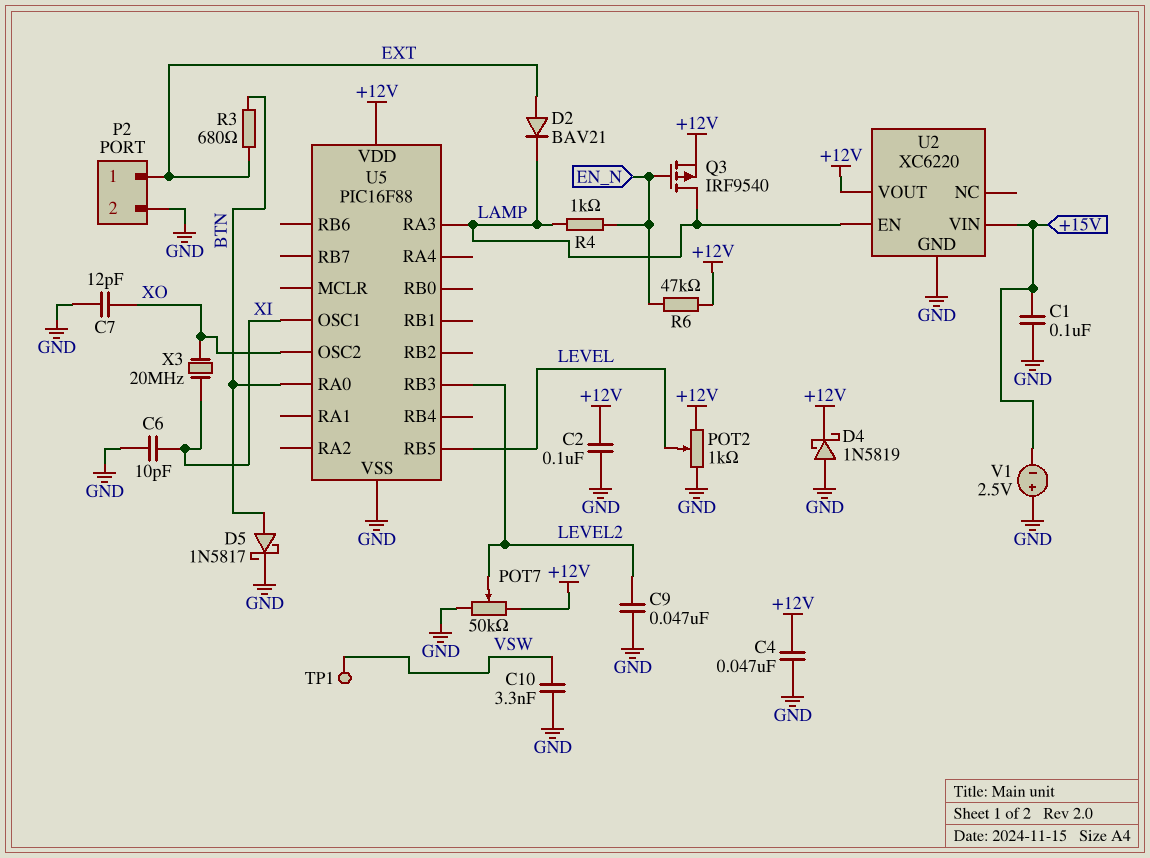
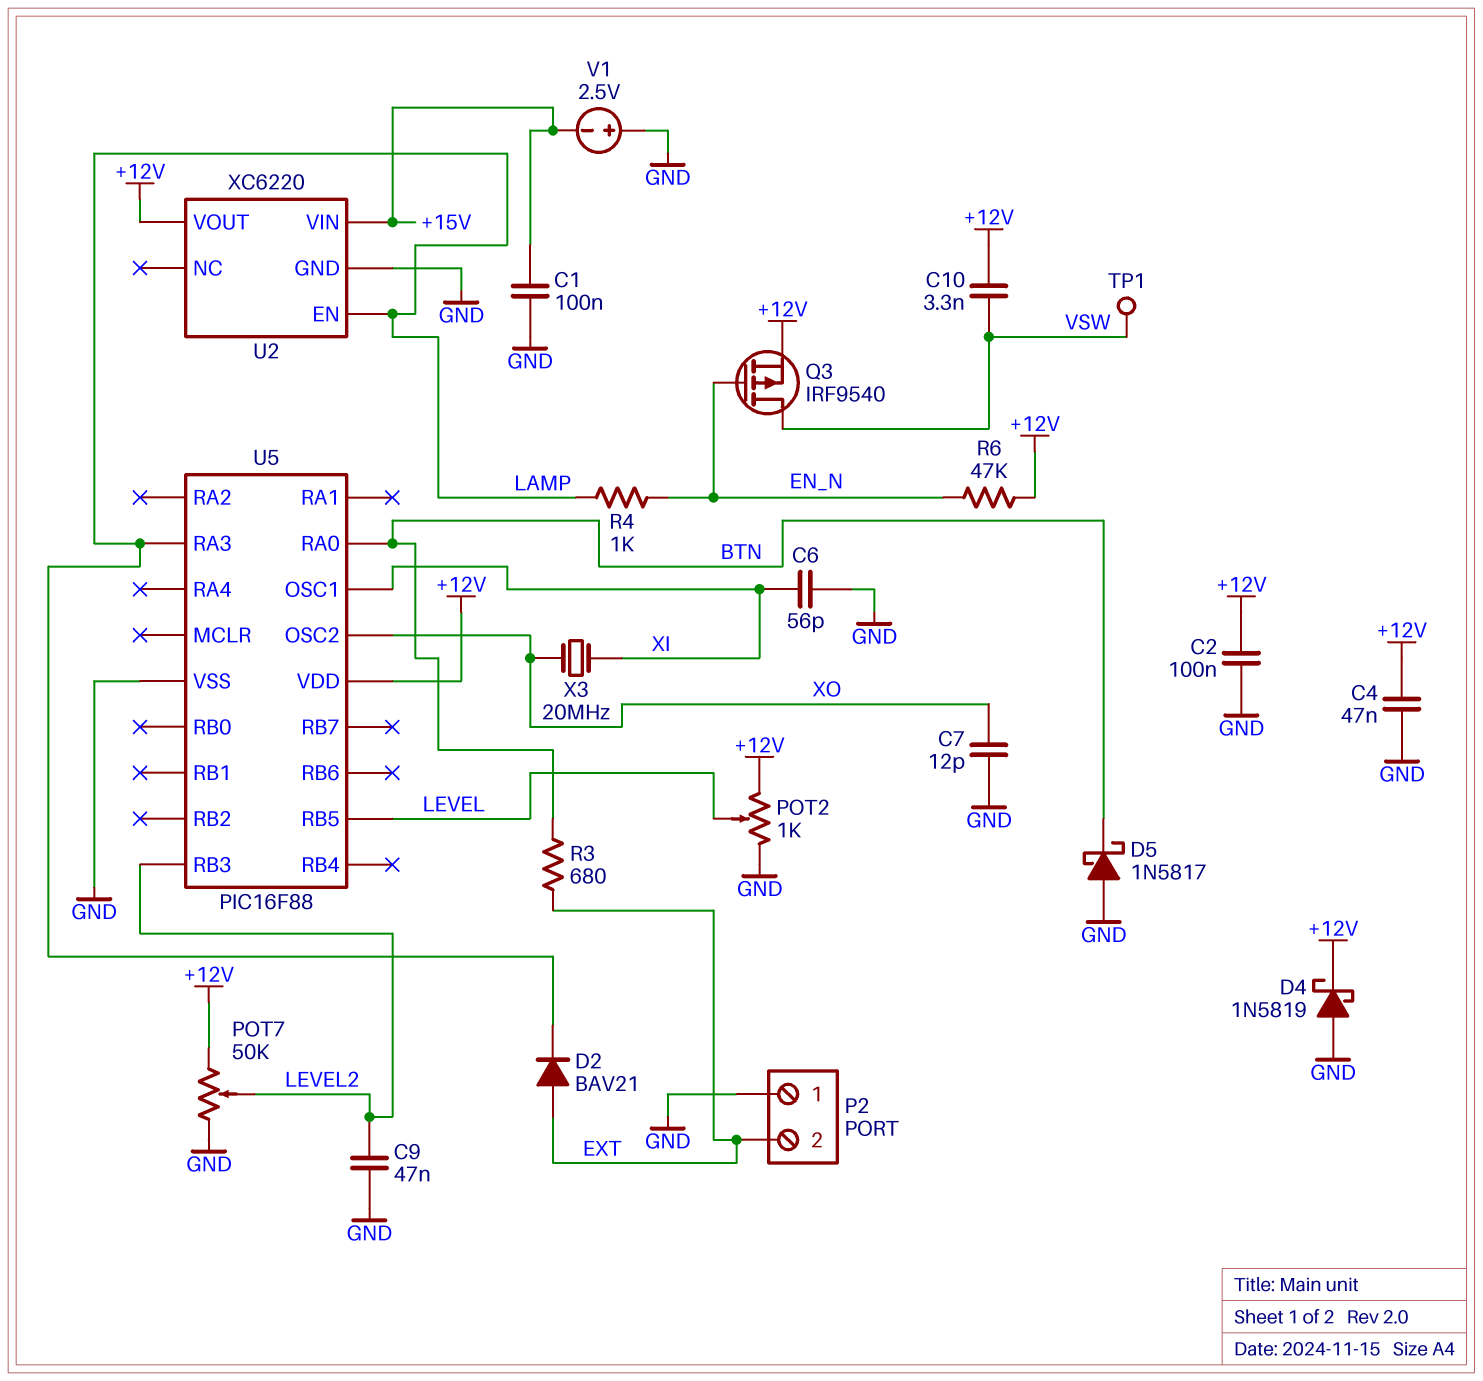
C6: 10pF (GND, XI) -> 56pF (GND, XI)
C10: 3.3nF (GND, VSW) -> 3.3nF (+12V, VSW)
D5: schottky 1N5817 (A BTN, K GND) -> schottky 1N5817 (A GND, K BTN)
P2 pin 1: EXT -> GND
P2 pin 2: GND -> EXT
Q3: PMOS IRF9540 (G EN_N, D LAMP, S +12V) -> PMOS IRF9540 (G EN_N, D VSW, S +12V)

